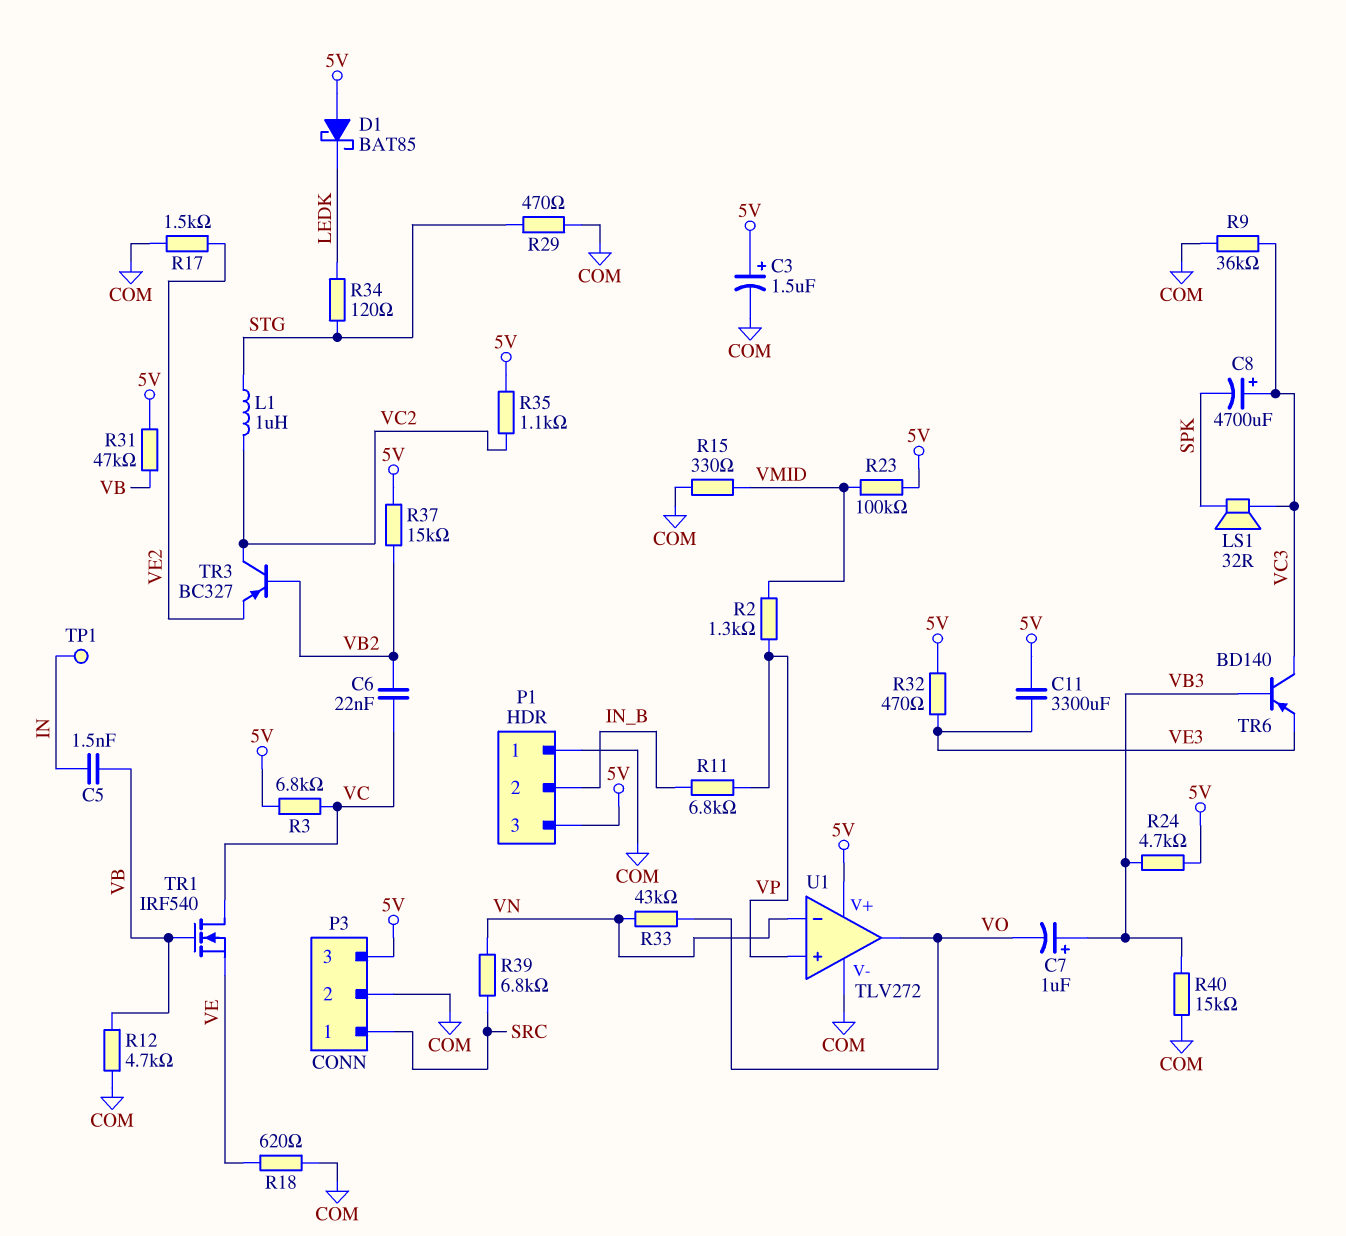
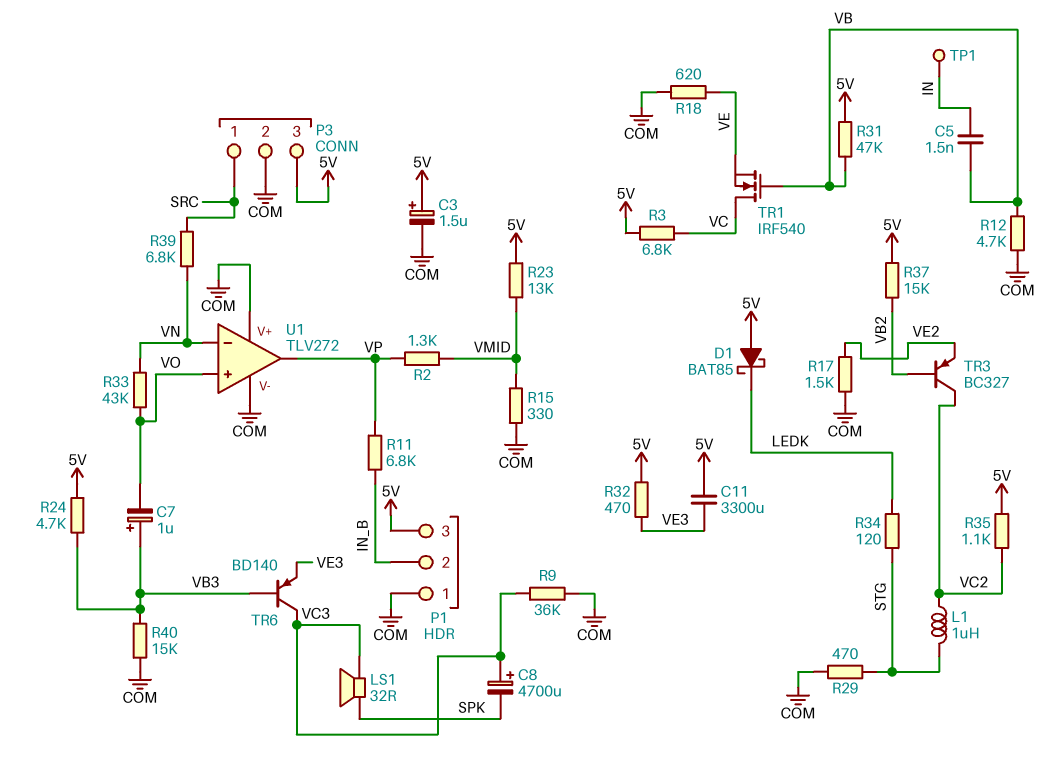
C6: 22nF (VB2, VC) -> none
R23: 100k (5V, VMID) -> 13k (5V, VMID)
U1 pin V+: 5V -> COM
U1 pin in+: VP -> VO
U1 pin out: VO -> VP

